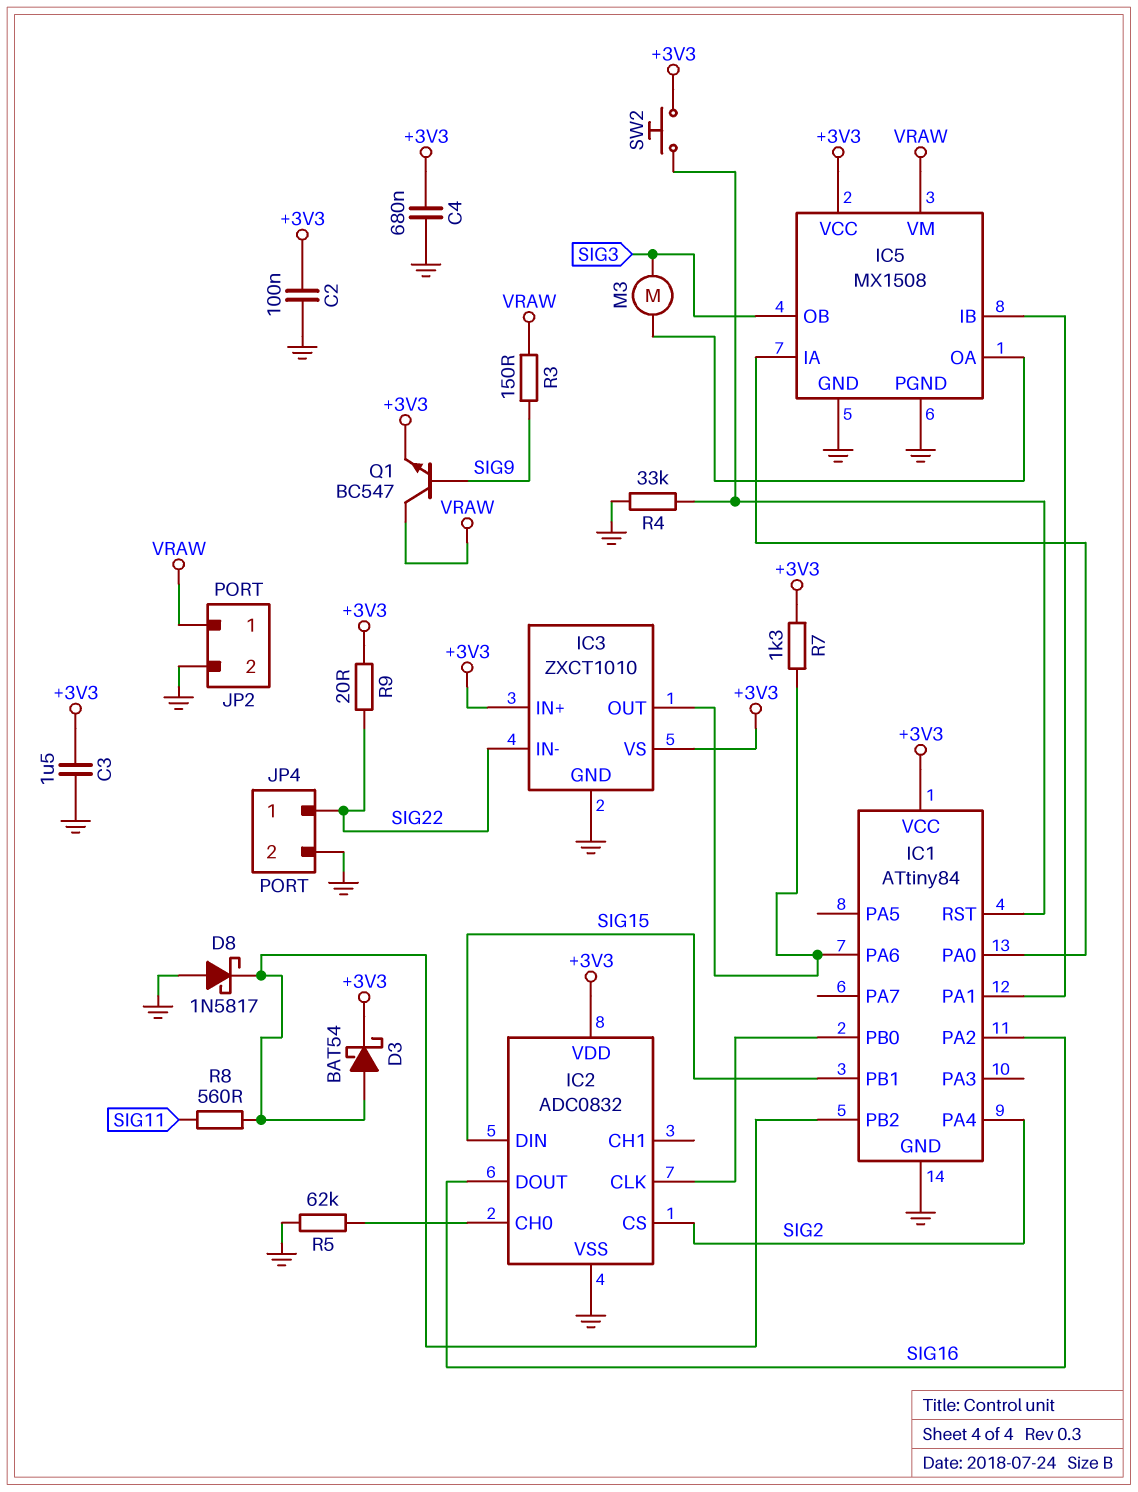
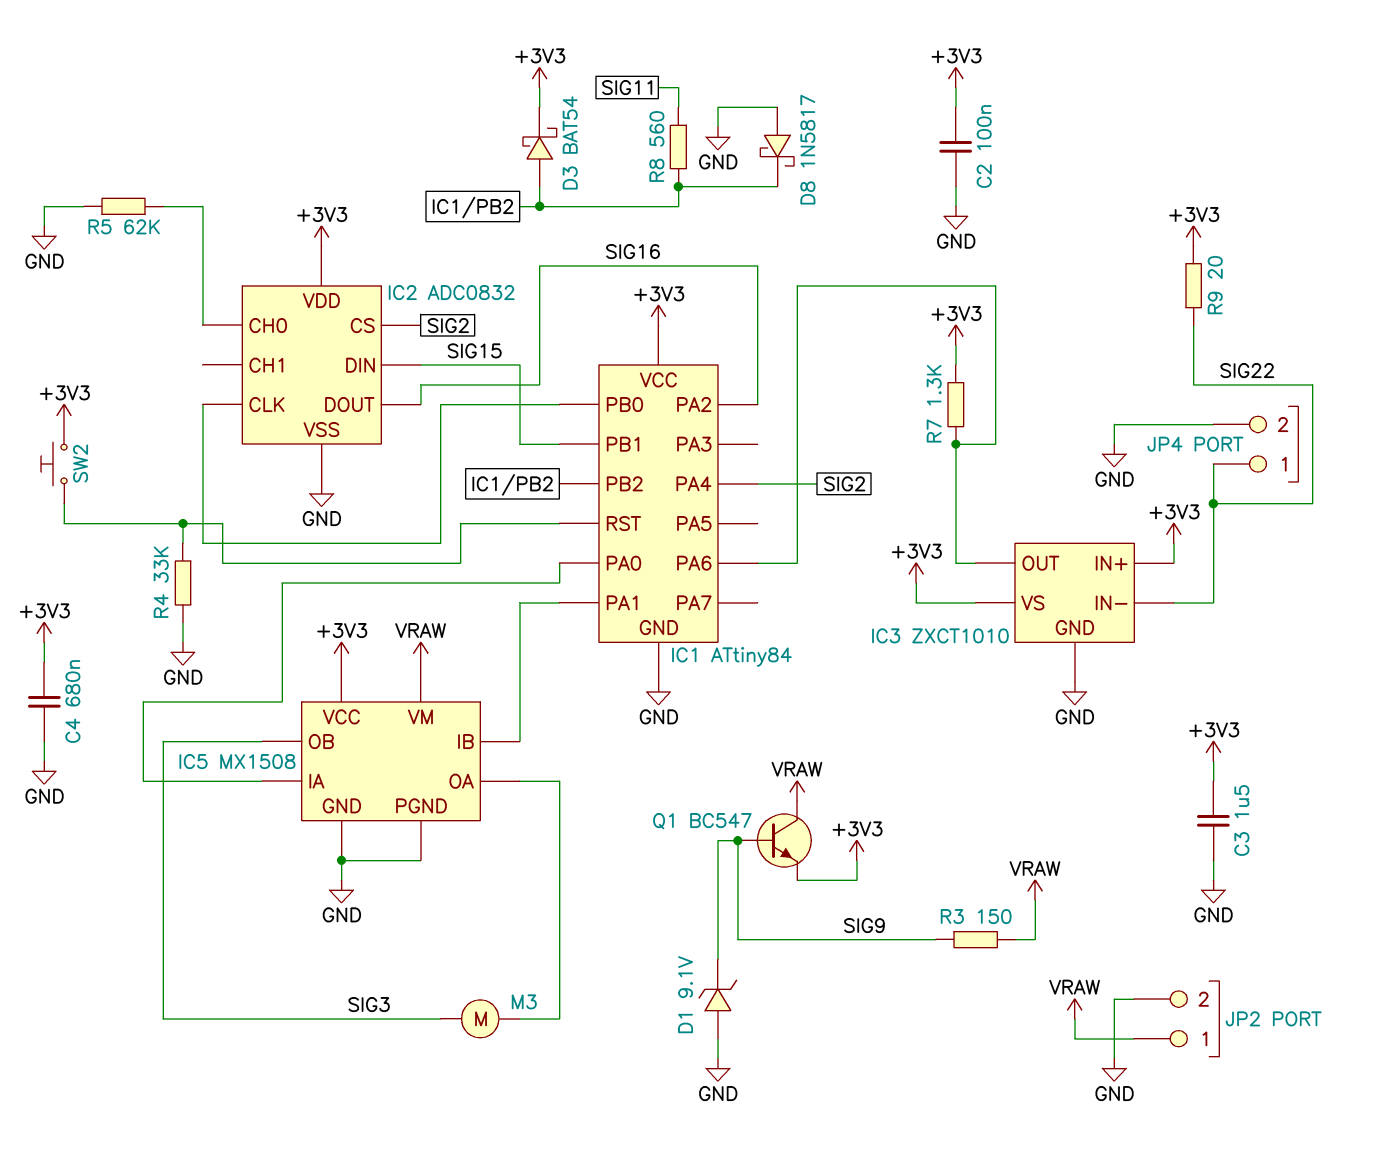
D1: none -> zener 9.1V (A GND, K SIG9)

